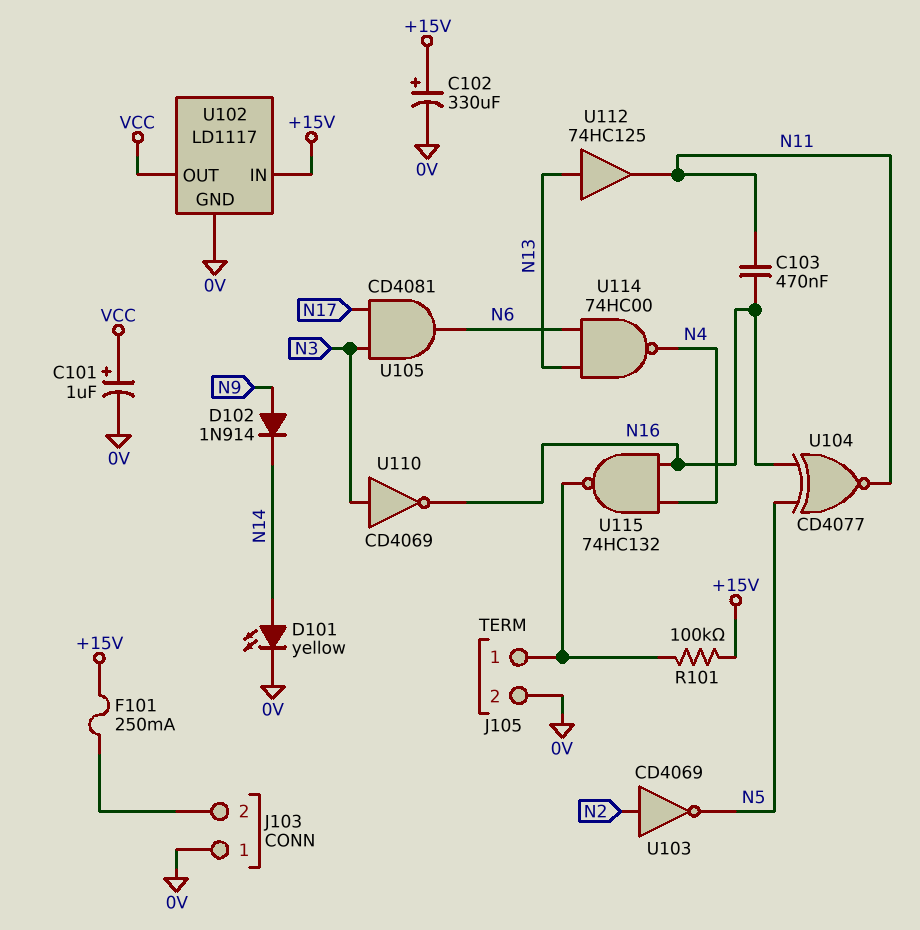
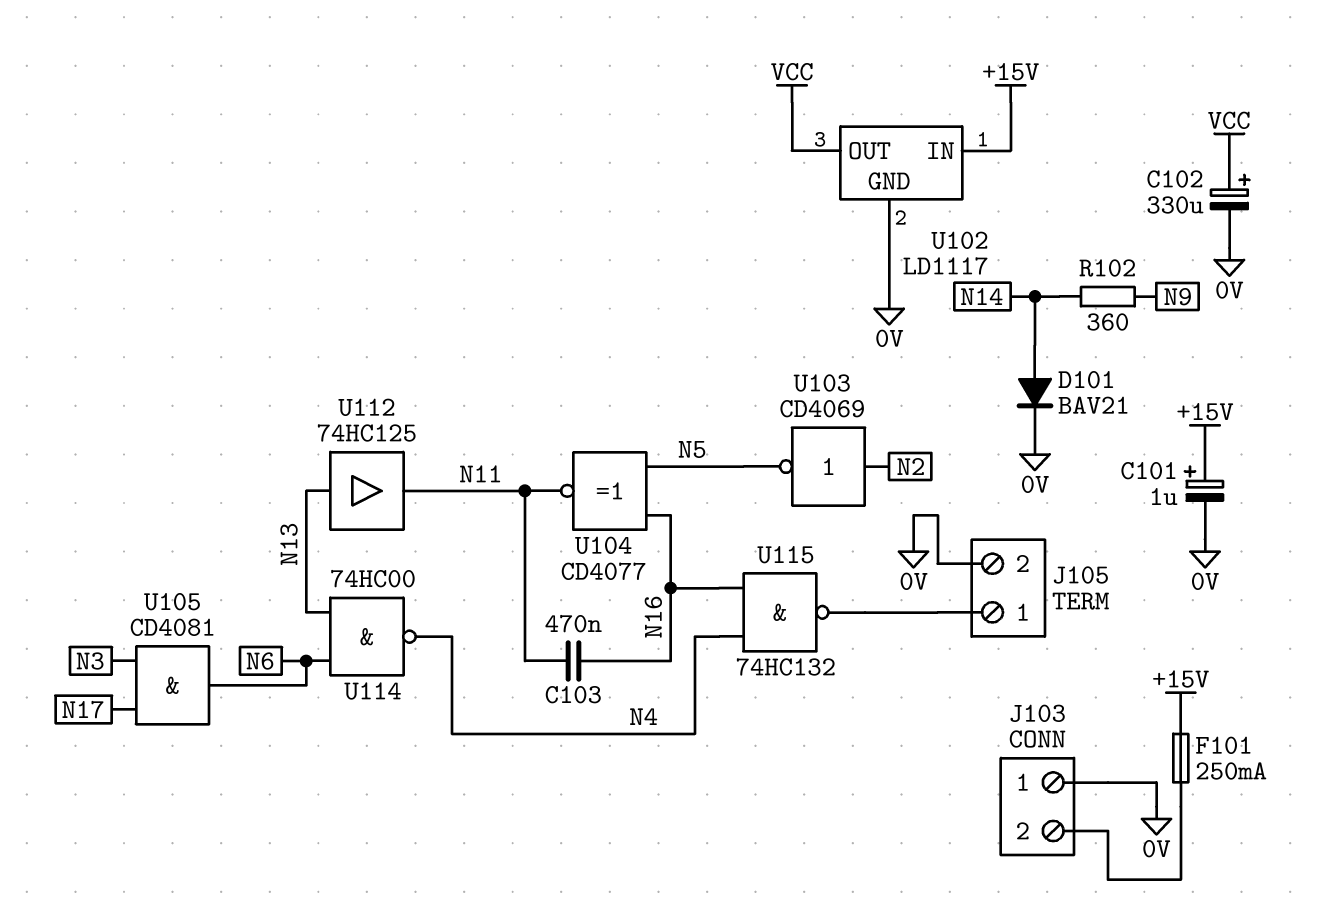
C101: 1uF (plus VCC, minus 0V) -> 1uF (plus +15V, minus 0V)
C102: 330uF (plus +15V, minus 0V) -> 330uF (plus VCC, minus 0V)
D101: LED yellow (A N14, K 0V) -> diode BAV21 (A N14, K 0V)
D102: diode 1N914 (A N9, K N14) -> none
R101: 100k (+15V, J105/1) -> none
R102: none -> 360 (N9, N14)
U110: NOT CD4069 (in N3, out N16) -> none

